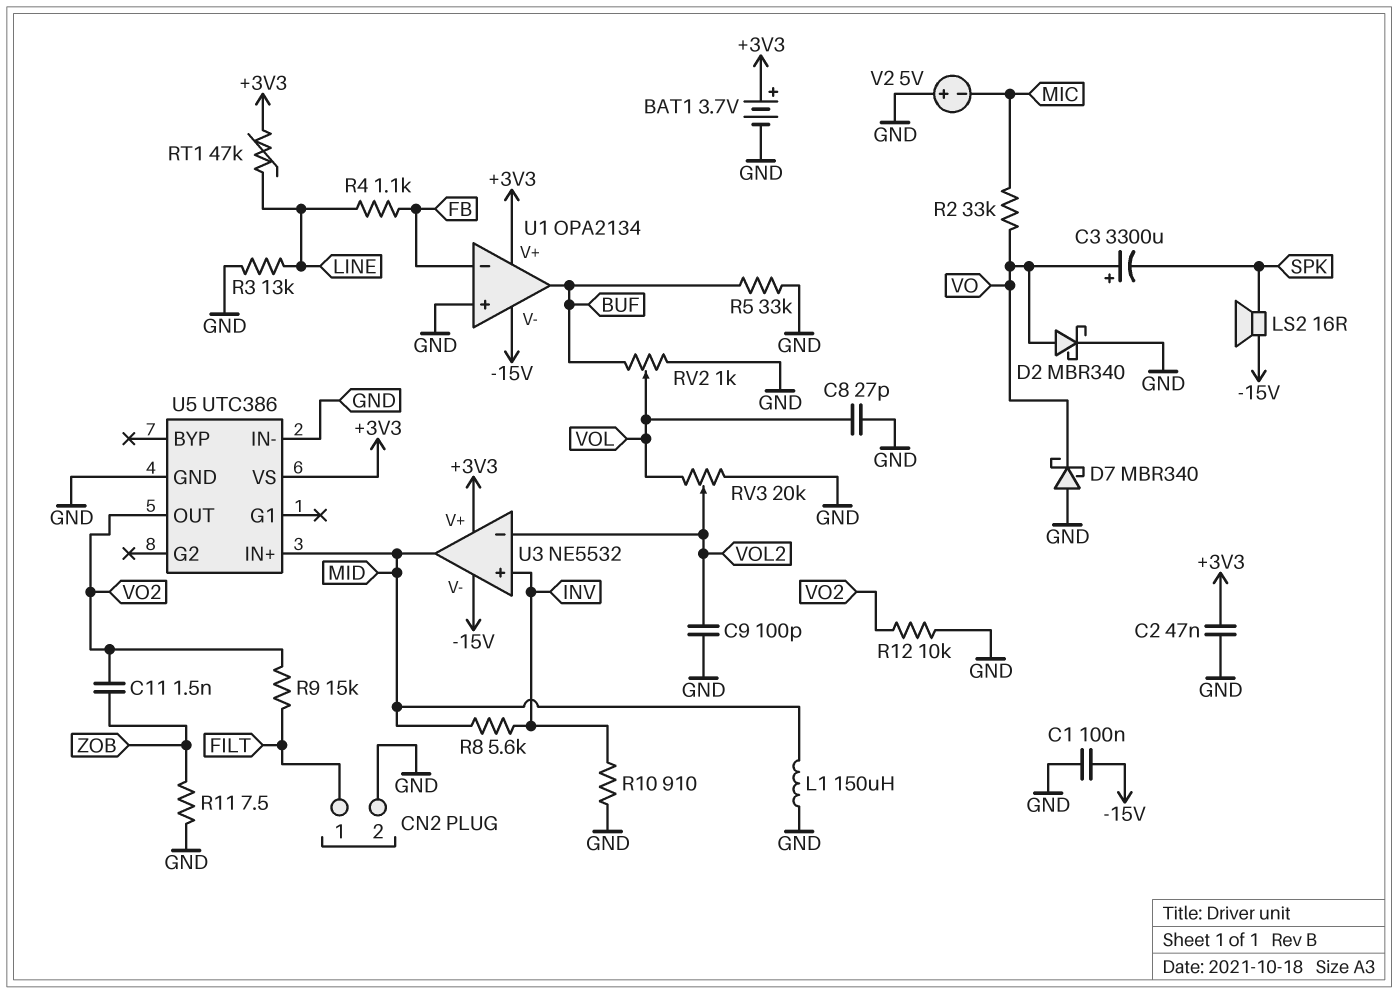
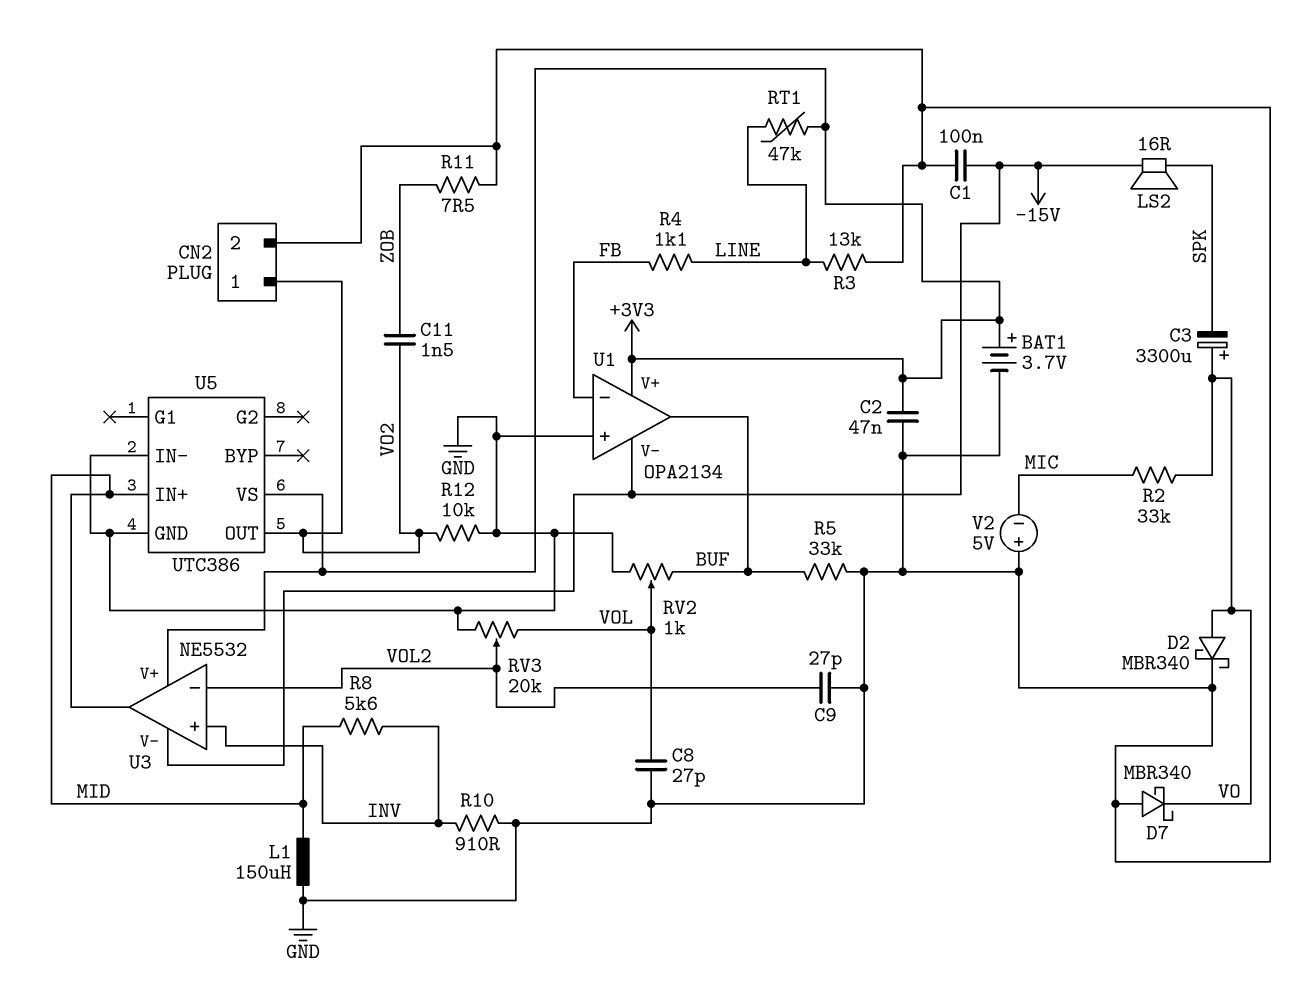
C9: 100pF (GND, VOL2) -> 27pF (GND, VOL2)
CN2 pin 1: FILT -> VO2
R9: 15k (FILT, VO2) -> none

